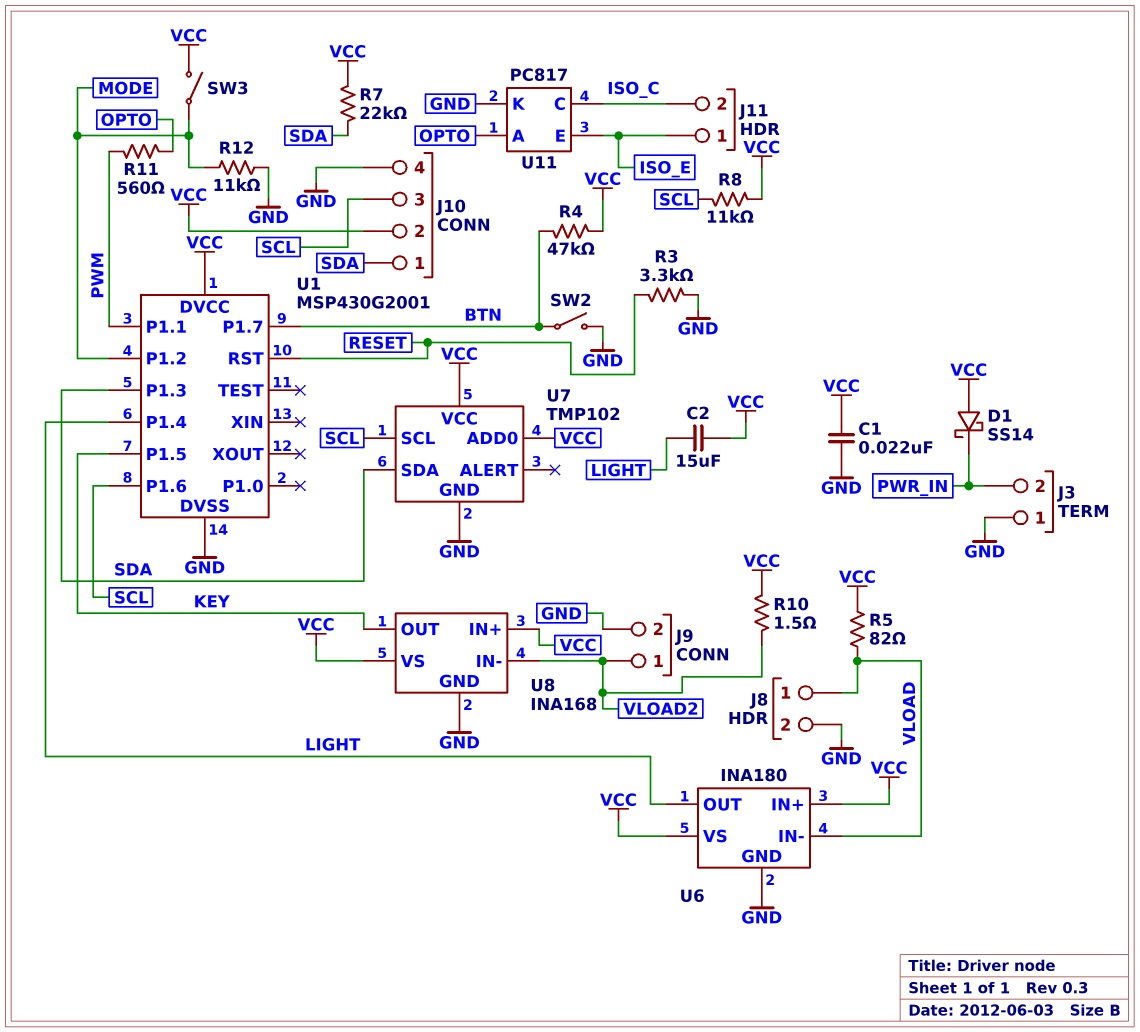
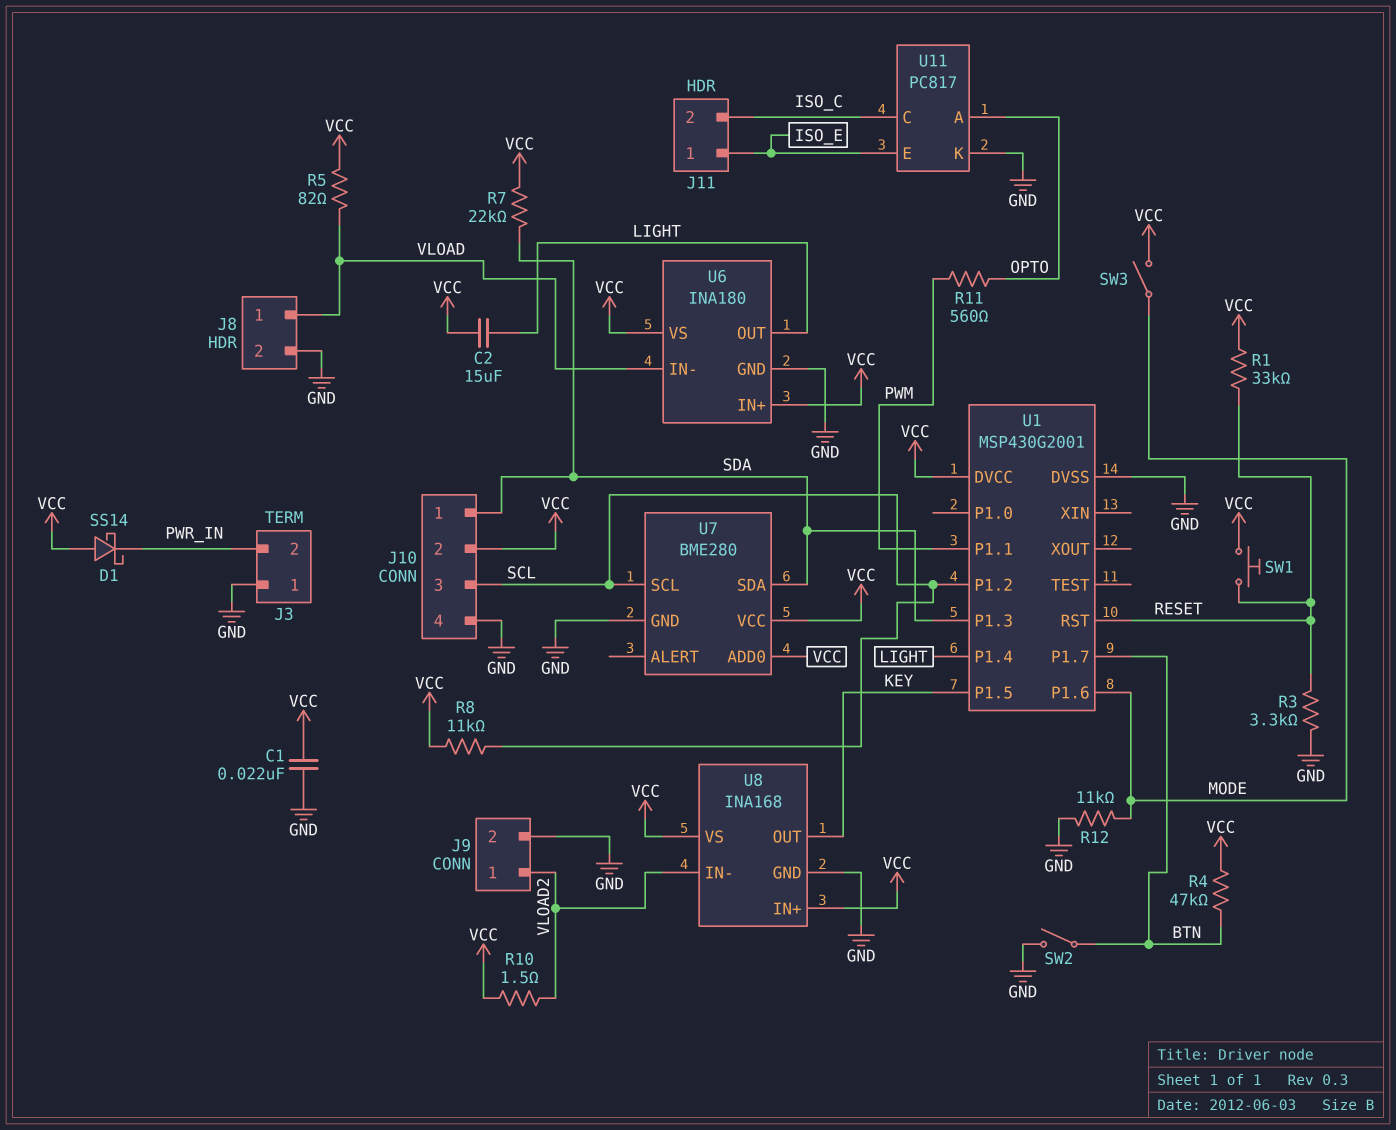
R1: none -> 33k (RESET, VCC)
SW1: none -> button (RESET, VCC)
U1 pin P1.2: MODE -> SCL
U1 pin P1.6: SCL -> MODE
U7: TMP102 -> BME280

